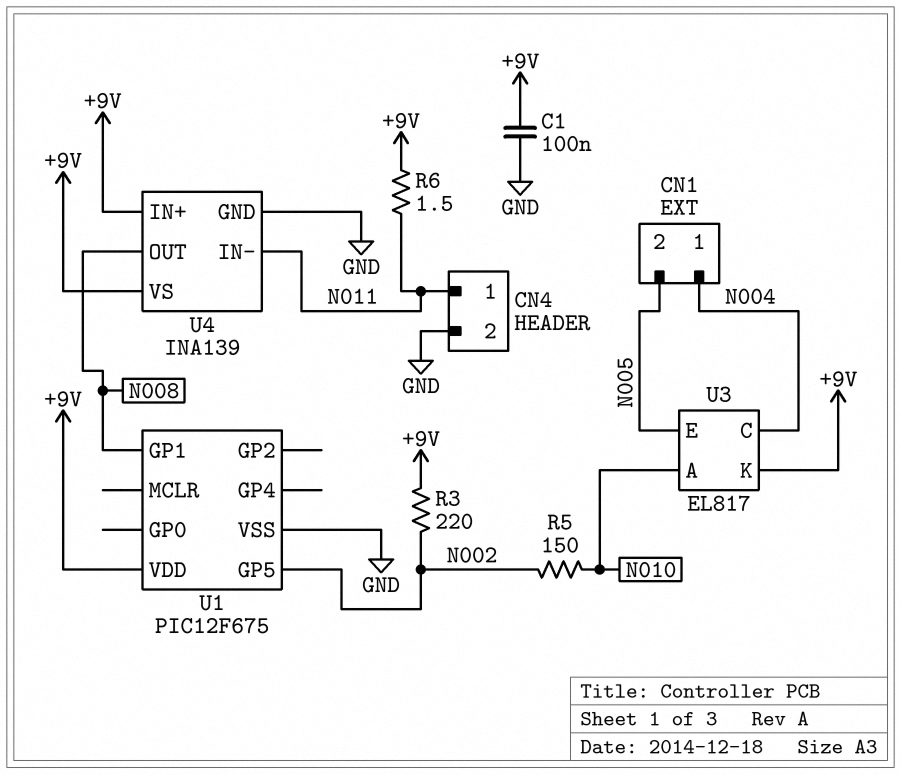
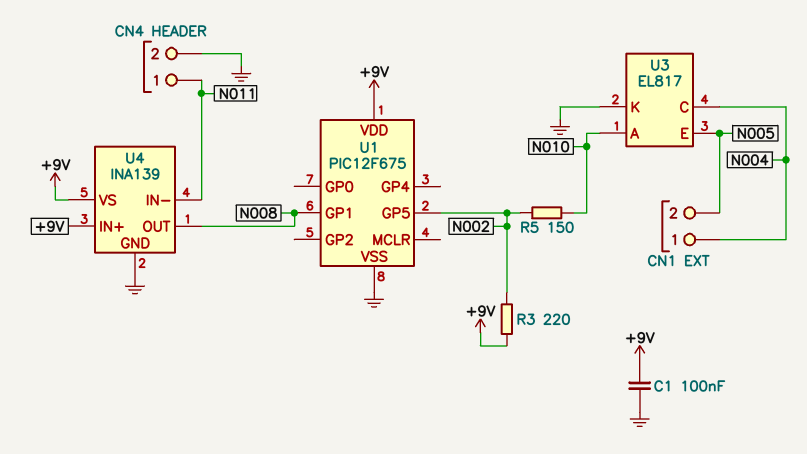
R6: 1.5 (+9V, N011) -> none
U3 pin K: +9V -> GND

